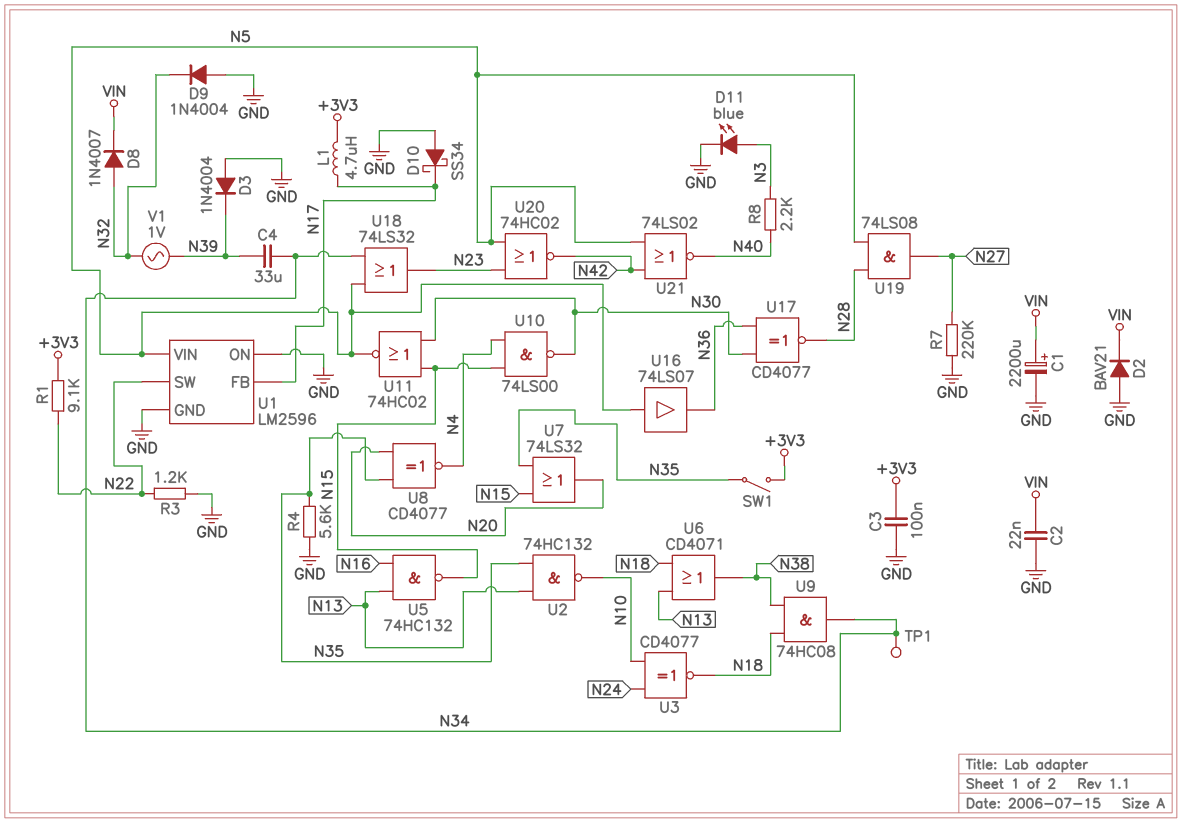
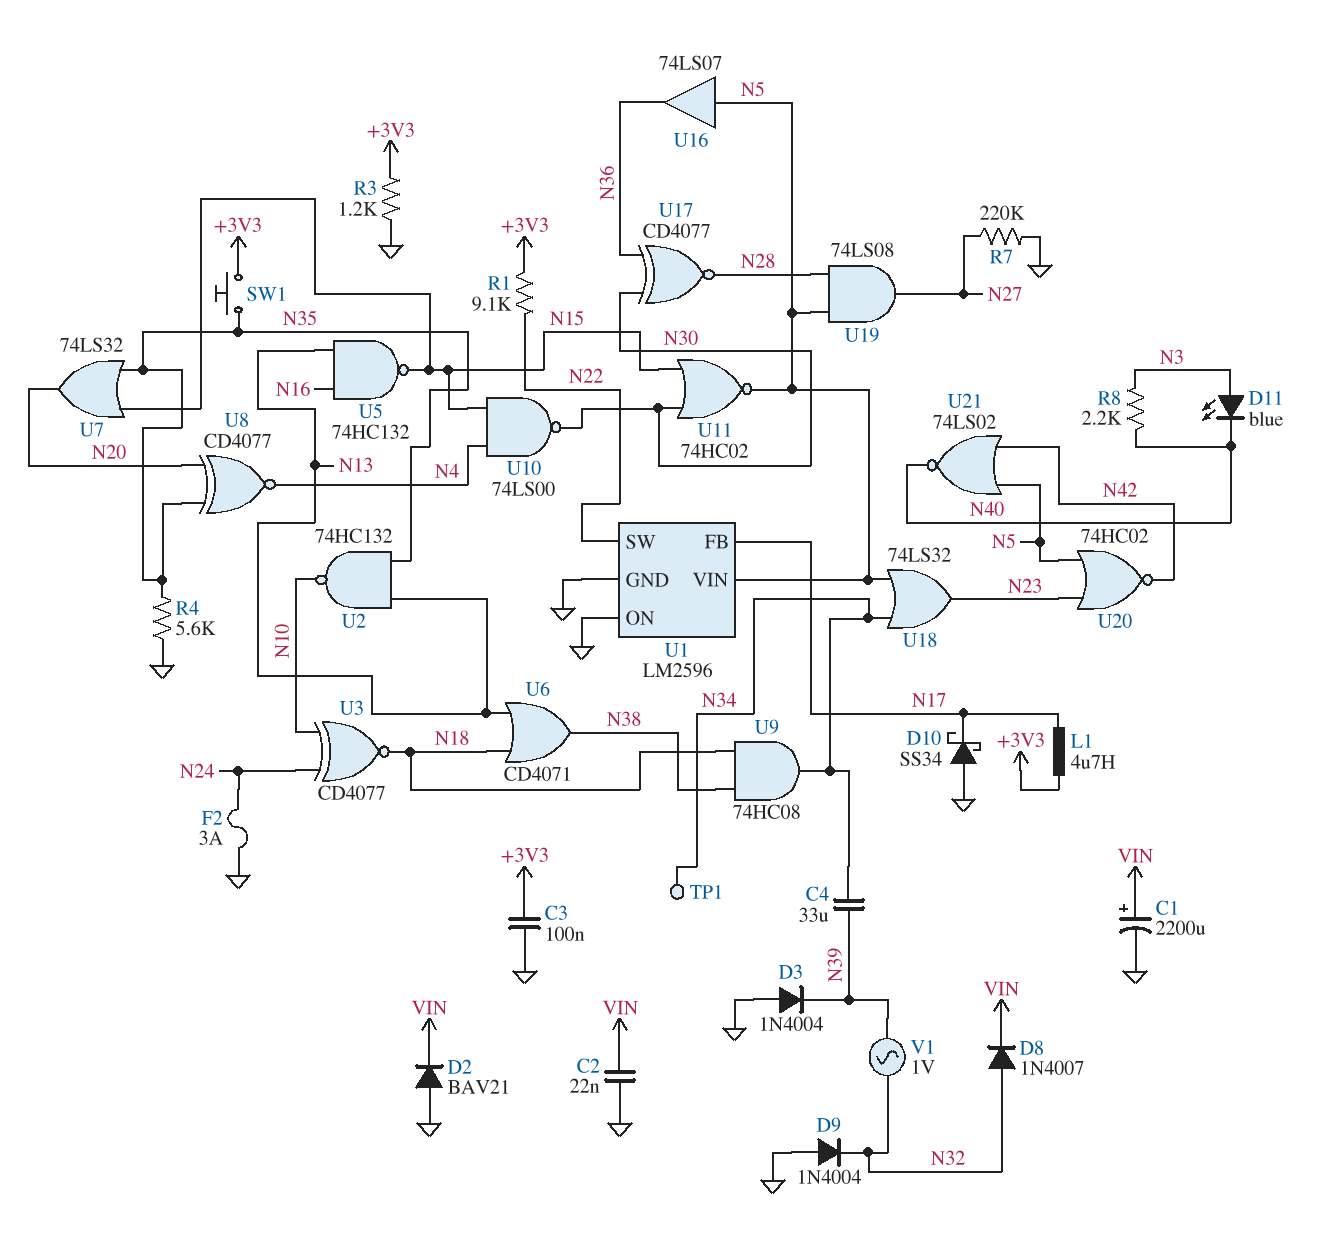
D11: LED blue (A N3, K GND) -> LED blue (A N3, K N40)
F2: none -> 3A (GND, N24)
R3: 1.2k (GND, N22) -> 1.2k (+3V3, GND)
SW1: switch (+3V3, N35) -> button (+3V3, N35)

